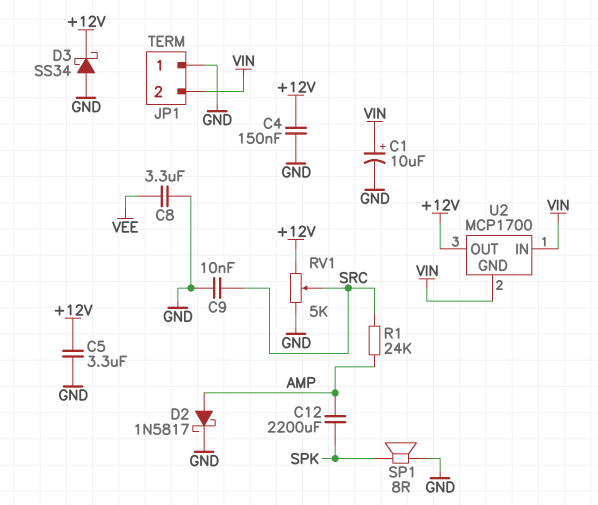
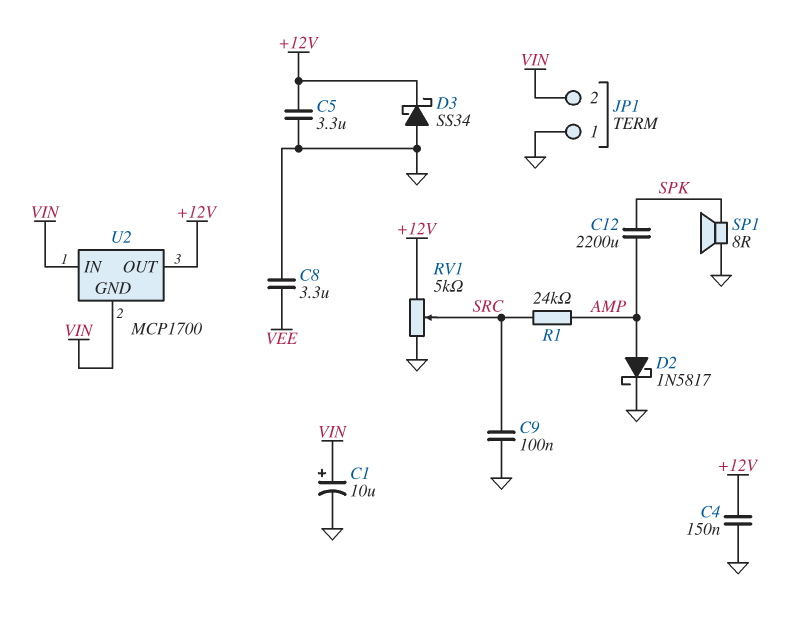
C9: 10nF (GND, SRC) -> 100nF (GND, SRC)

